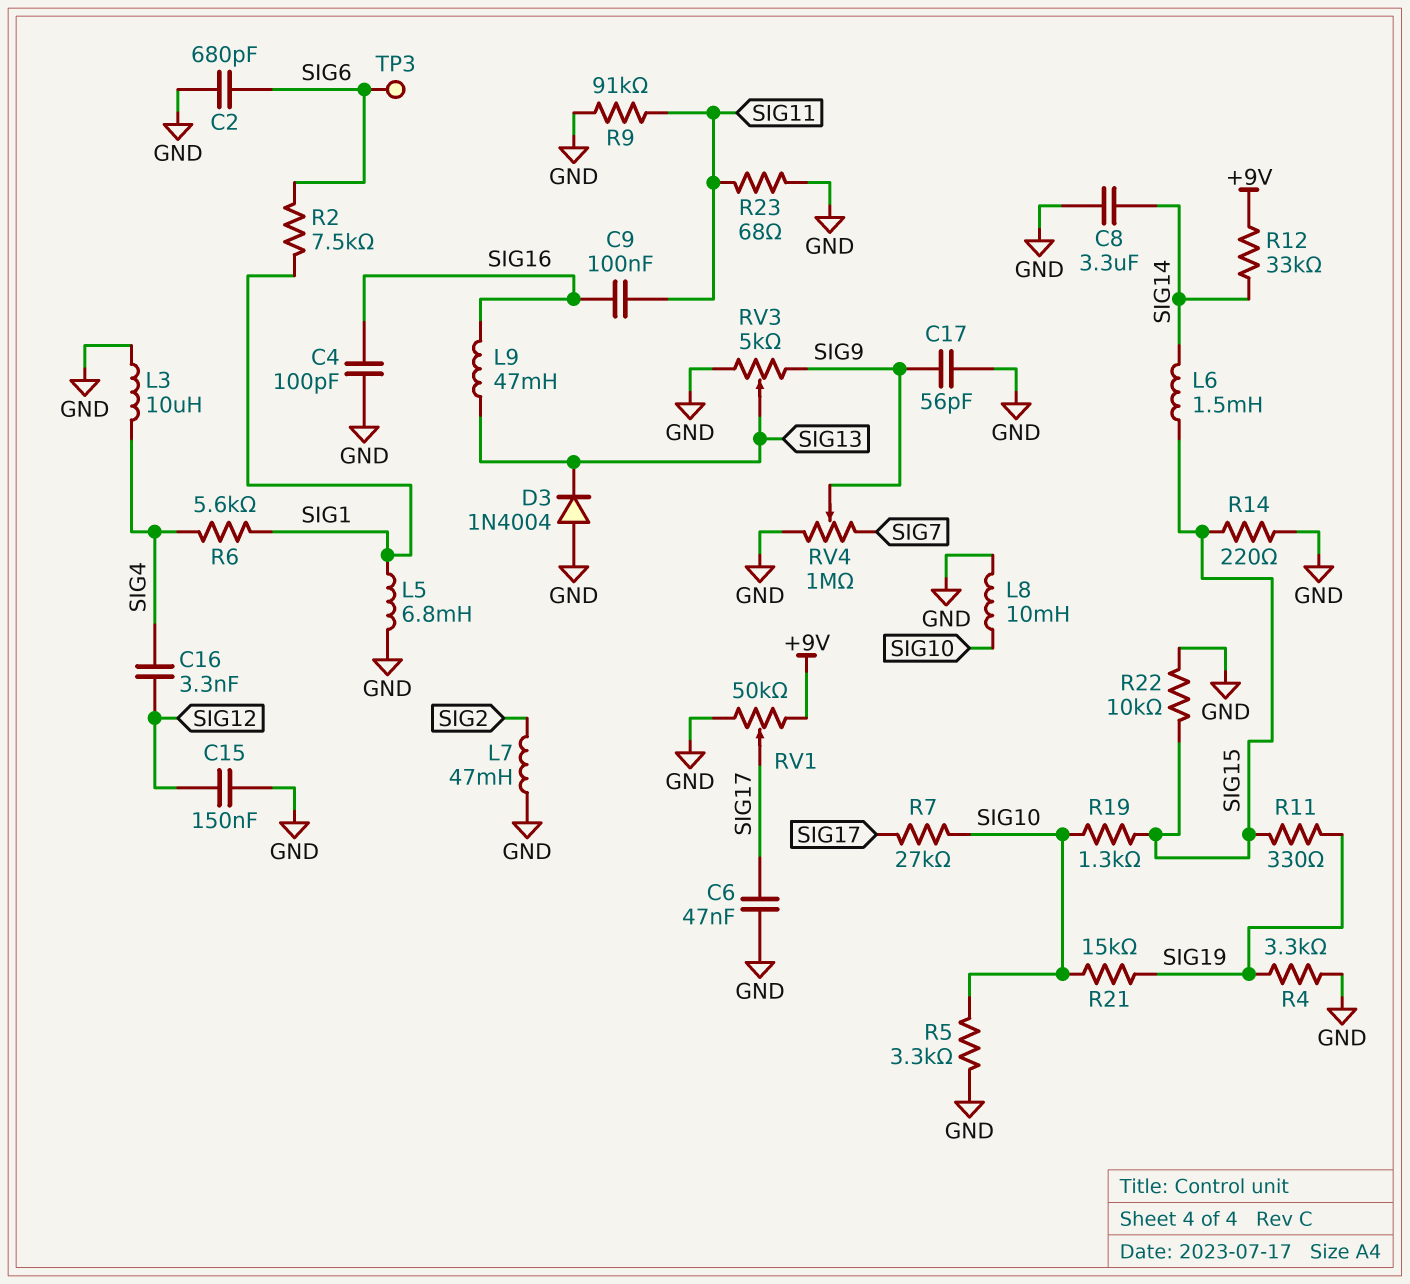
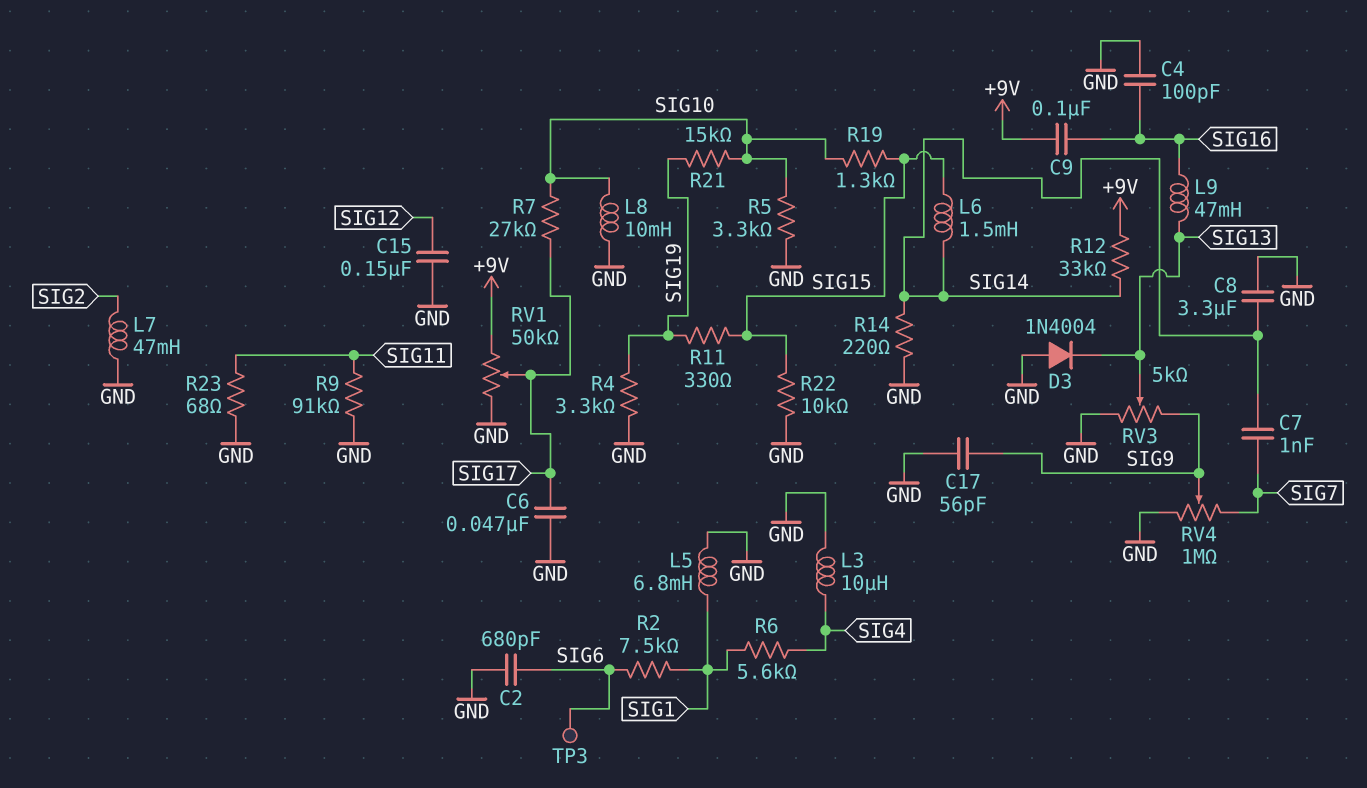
C7: none -> 1nF (SIG7, SIG14)
C9: 100nF (SIG11, SIG16) -> 100nF (+9V, SIG16)
C16: 3.3nF (SIG4, SIG12) -> none
R14: 220 (GND, SIG15) -> 220 (GND, SIG14)

